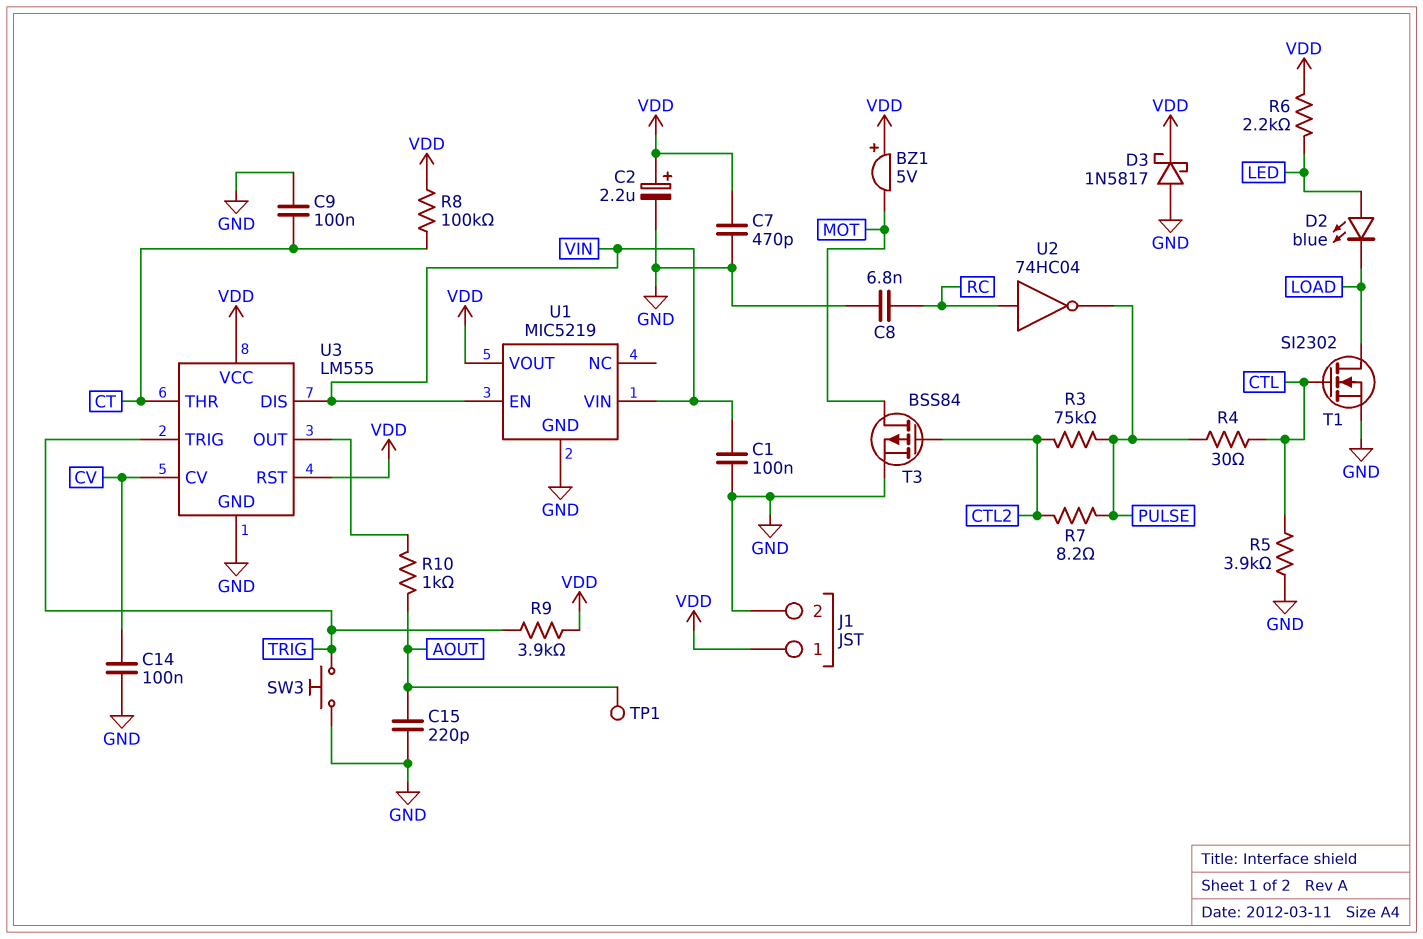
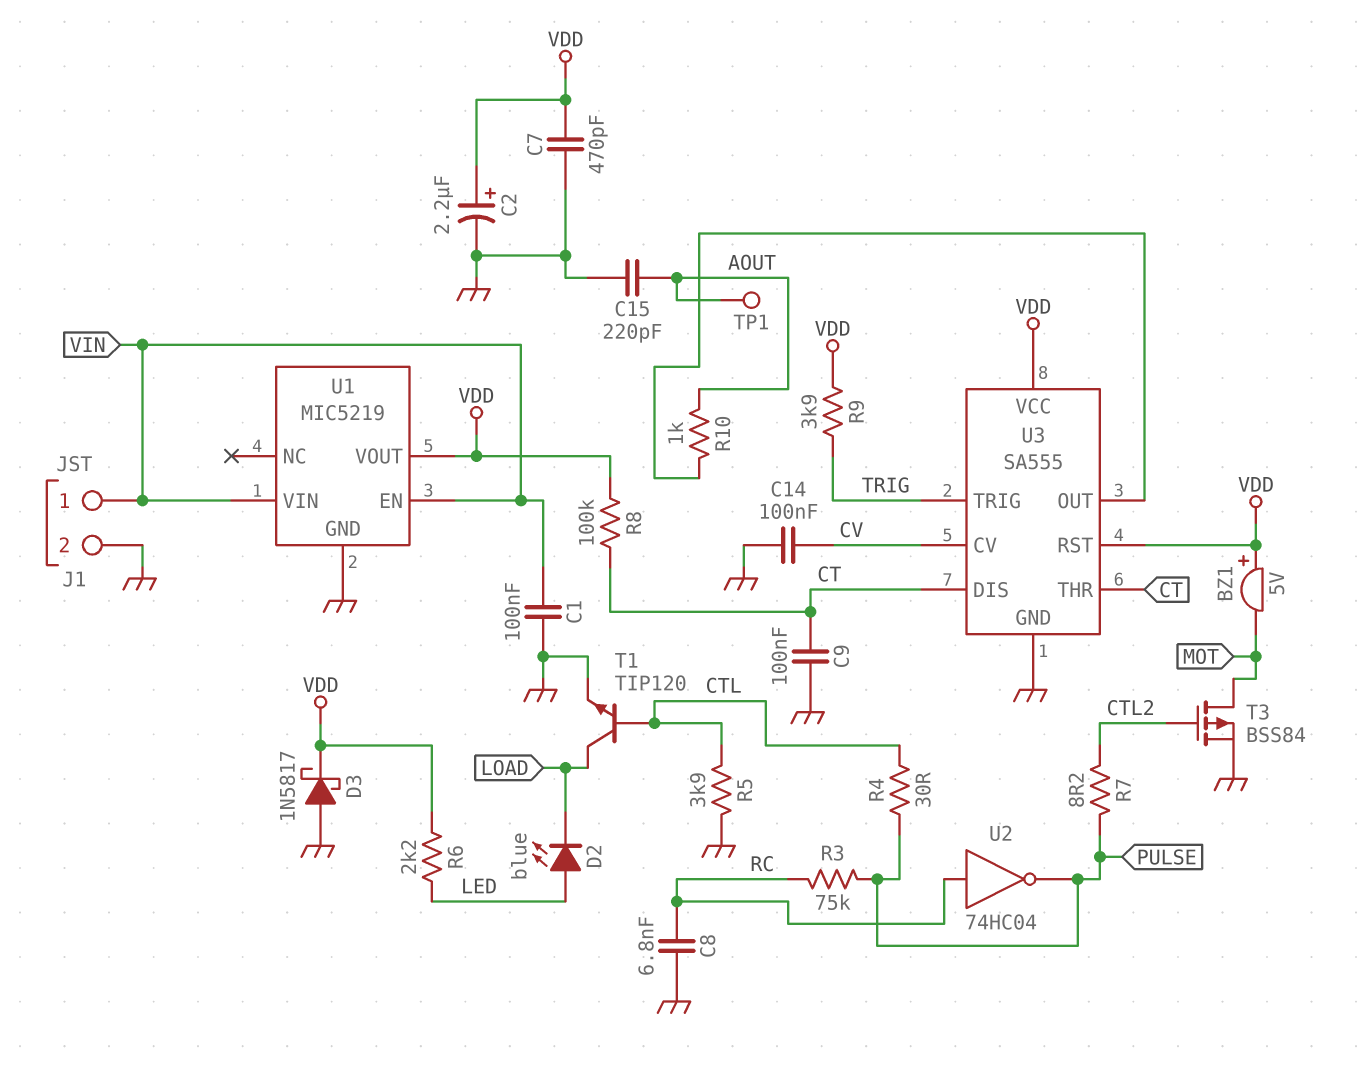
J1 pin 1: VDD -> VIN
R3: 75k (CTL2, PULSE) -> 75k (PULSE, RC)
SW3: button (GND, TRIG) -> none
T1: NMOS SI2302 (G CTL, D LOAD, S GND) -> NPN TIP120 (B CTL, C LOAD, E GND)
U3: LM555 -> SA555
U3 pin DIS: VIN -> CT

